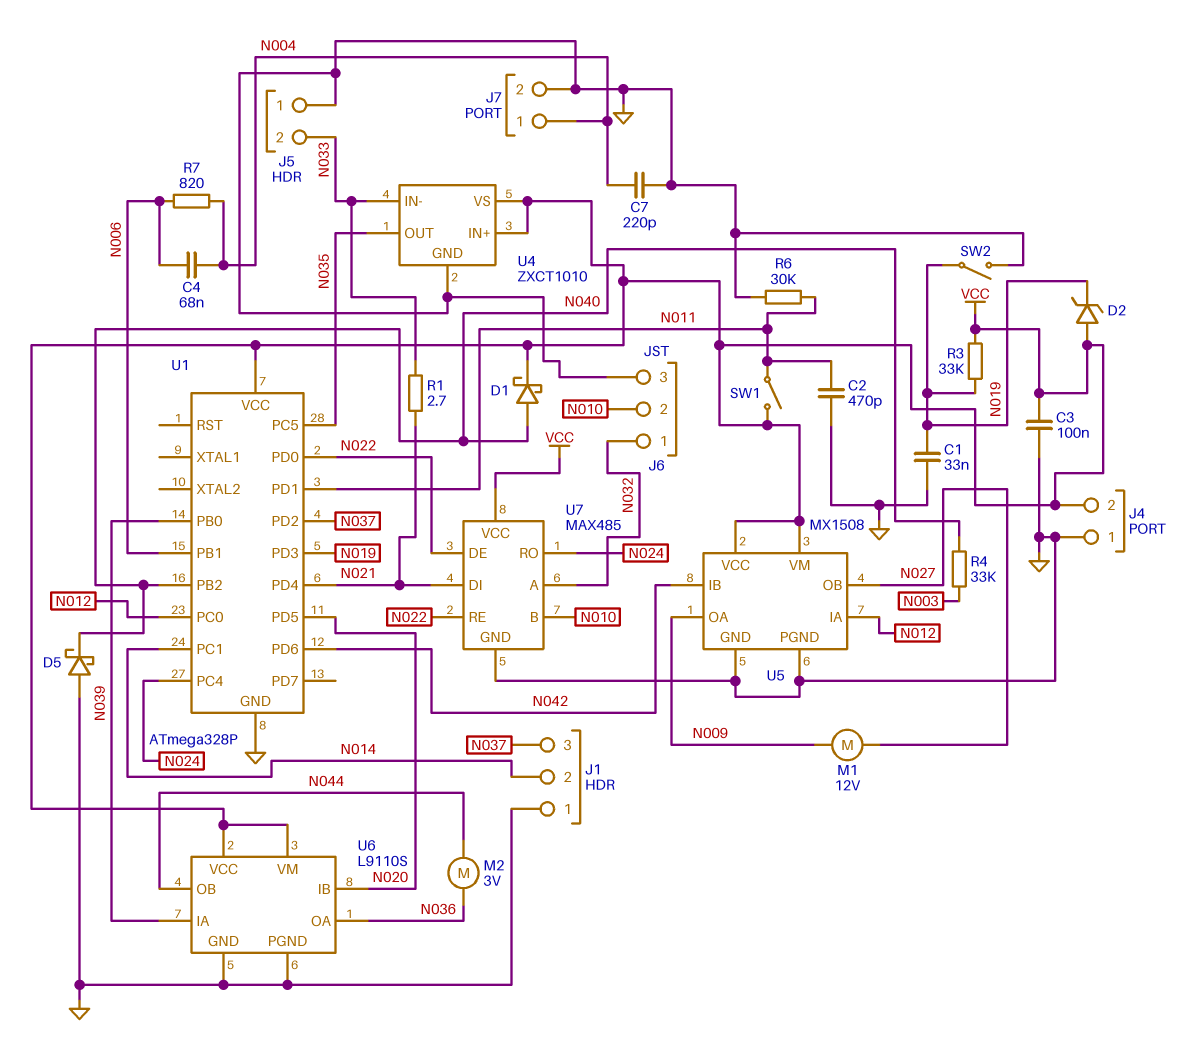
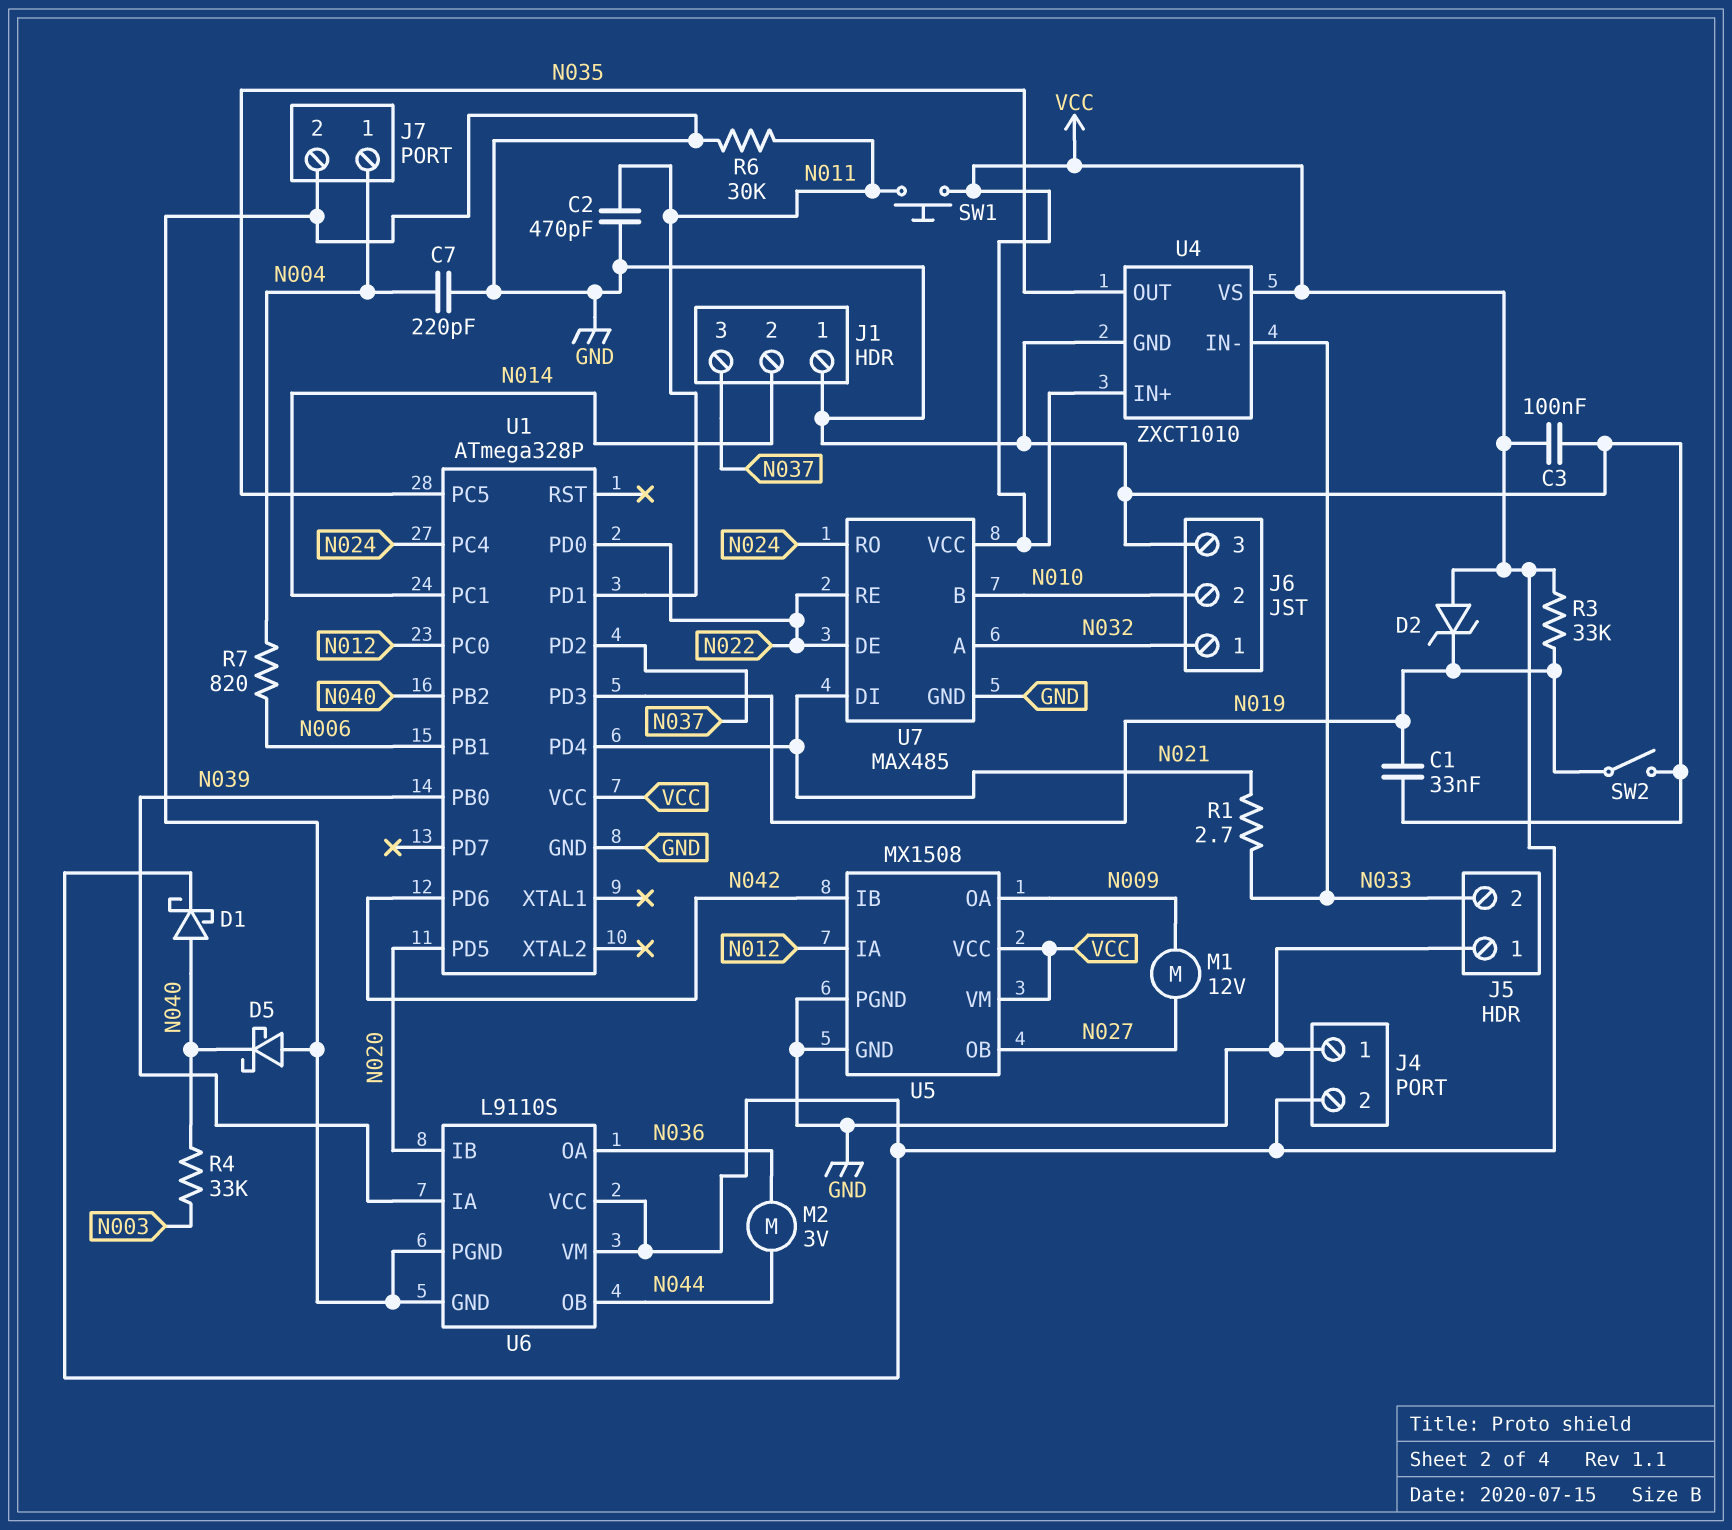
C4: 68nF (N004, N006) -> none
SW1: switch (N011, VCC) -> button (N011, VCC)

